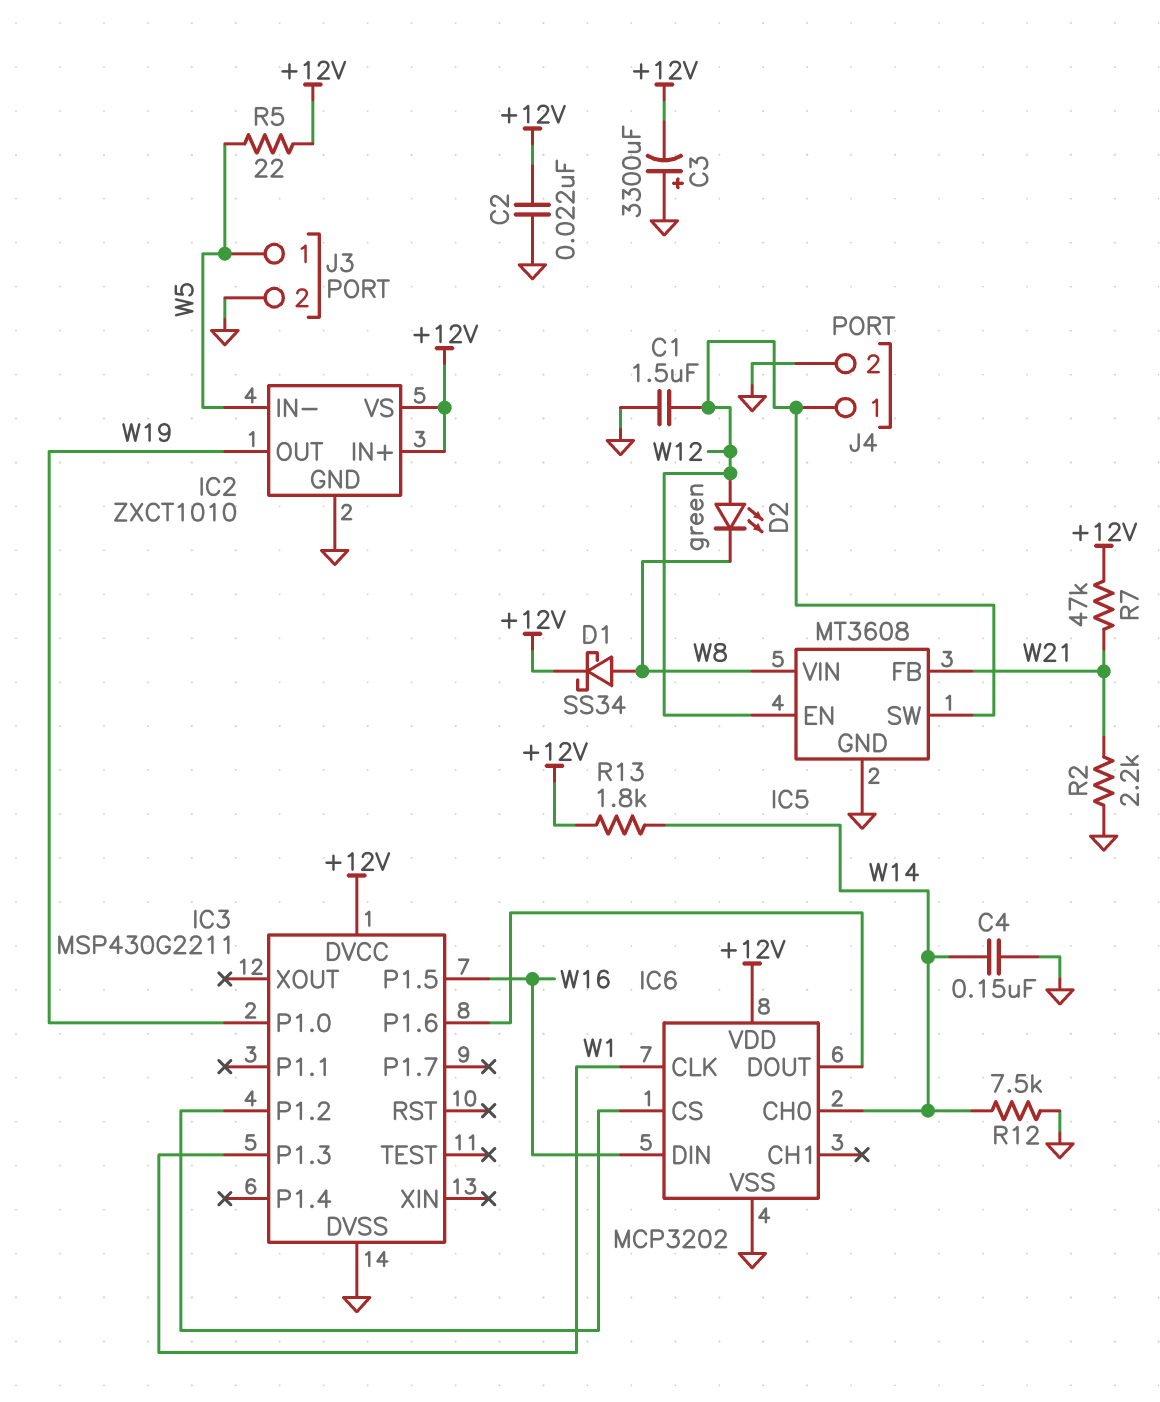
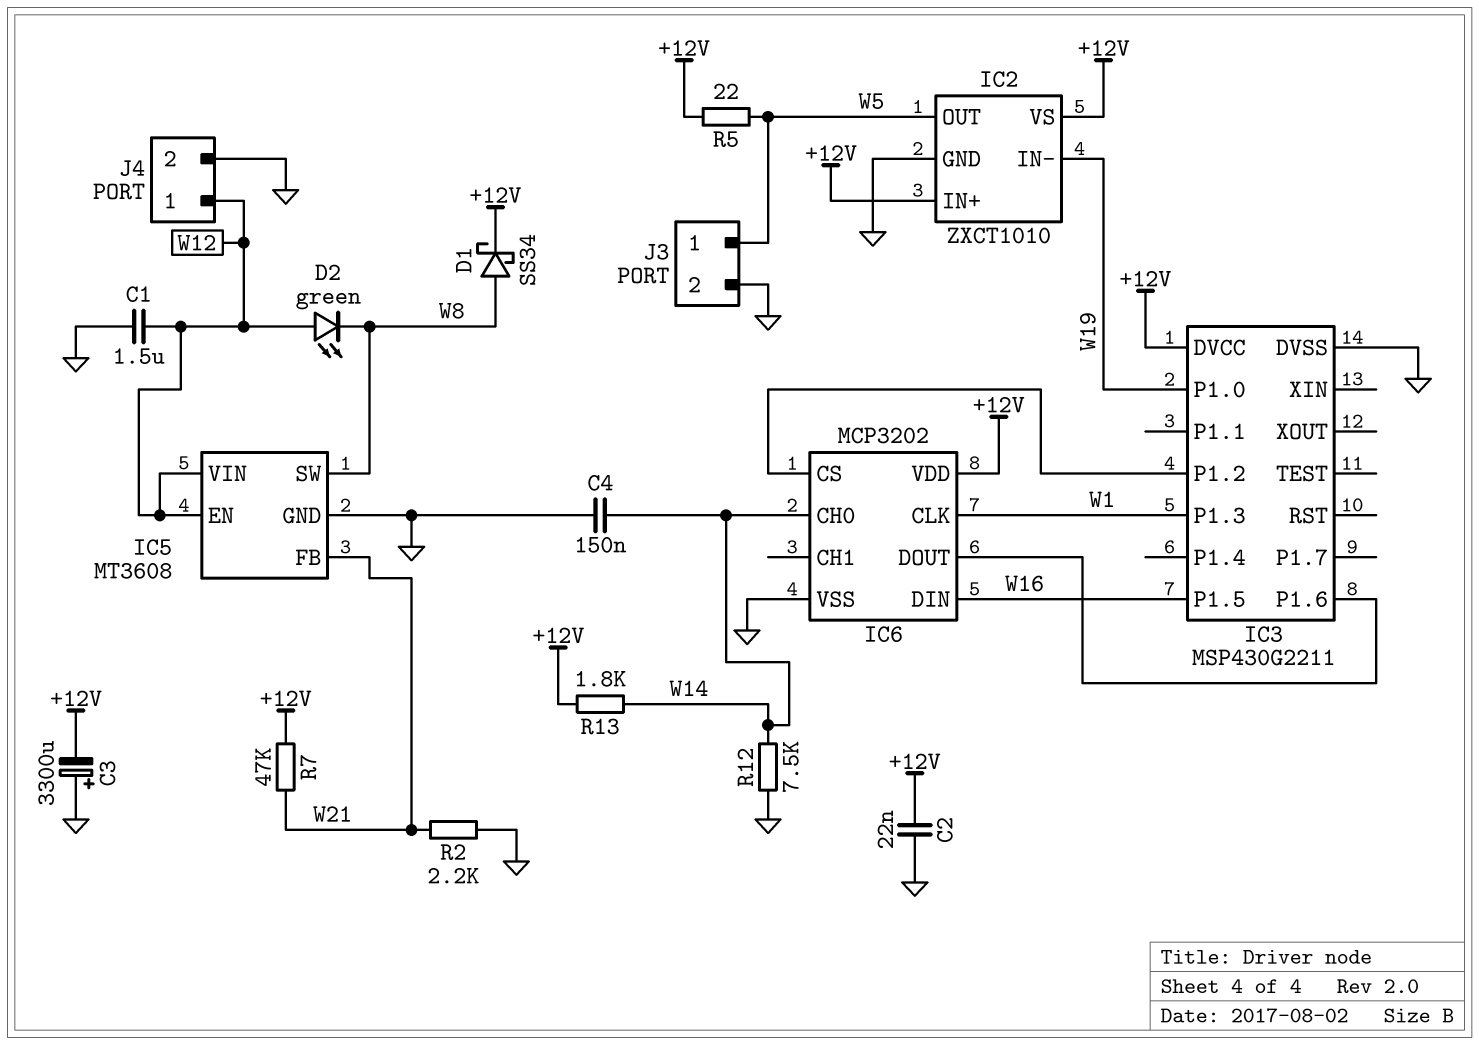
IC2 pin IN-: W5 -> W19
IC2 pin OUT: W19 -> W5
IC5 pin SW: W12 -> W8
IC5 pin VIN: W8 -> W12

